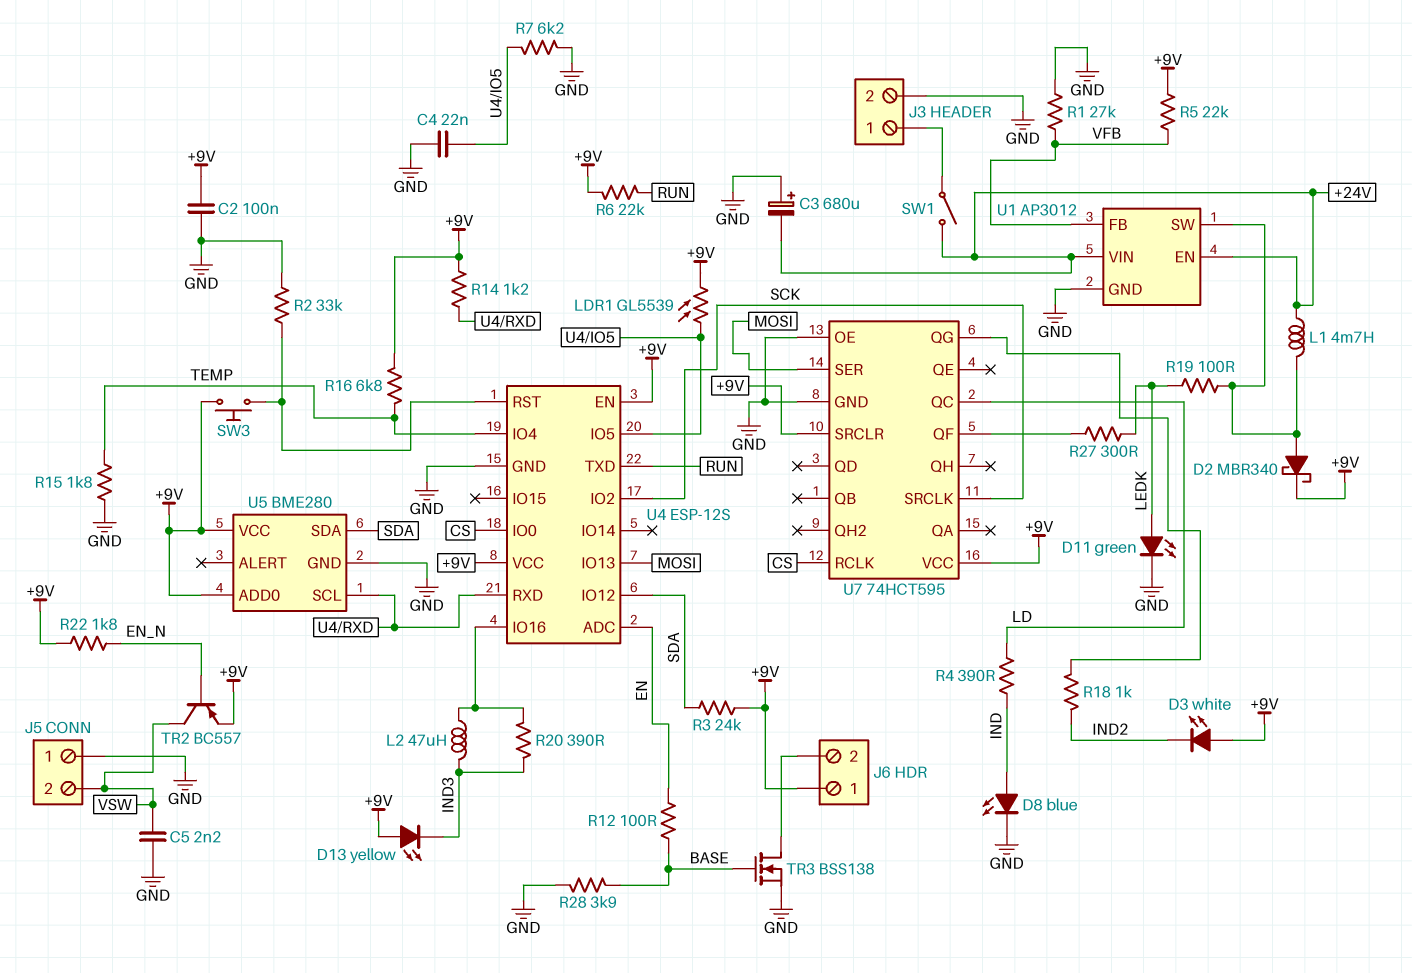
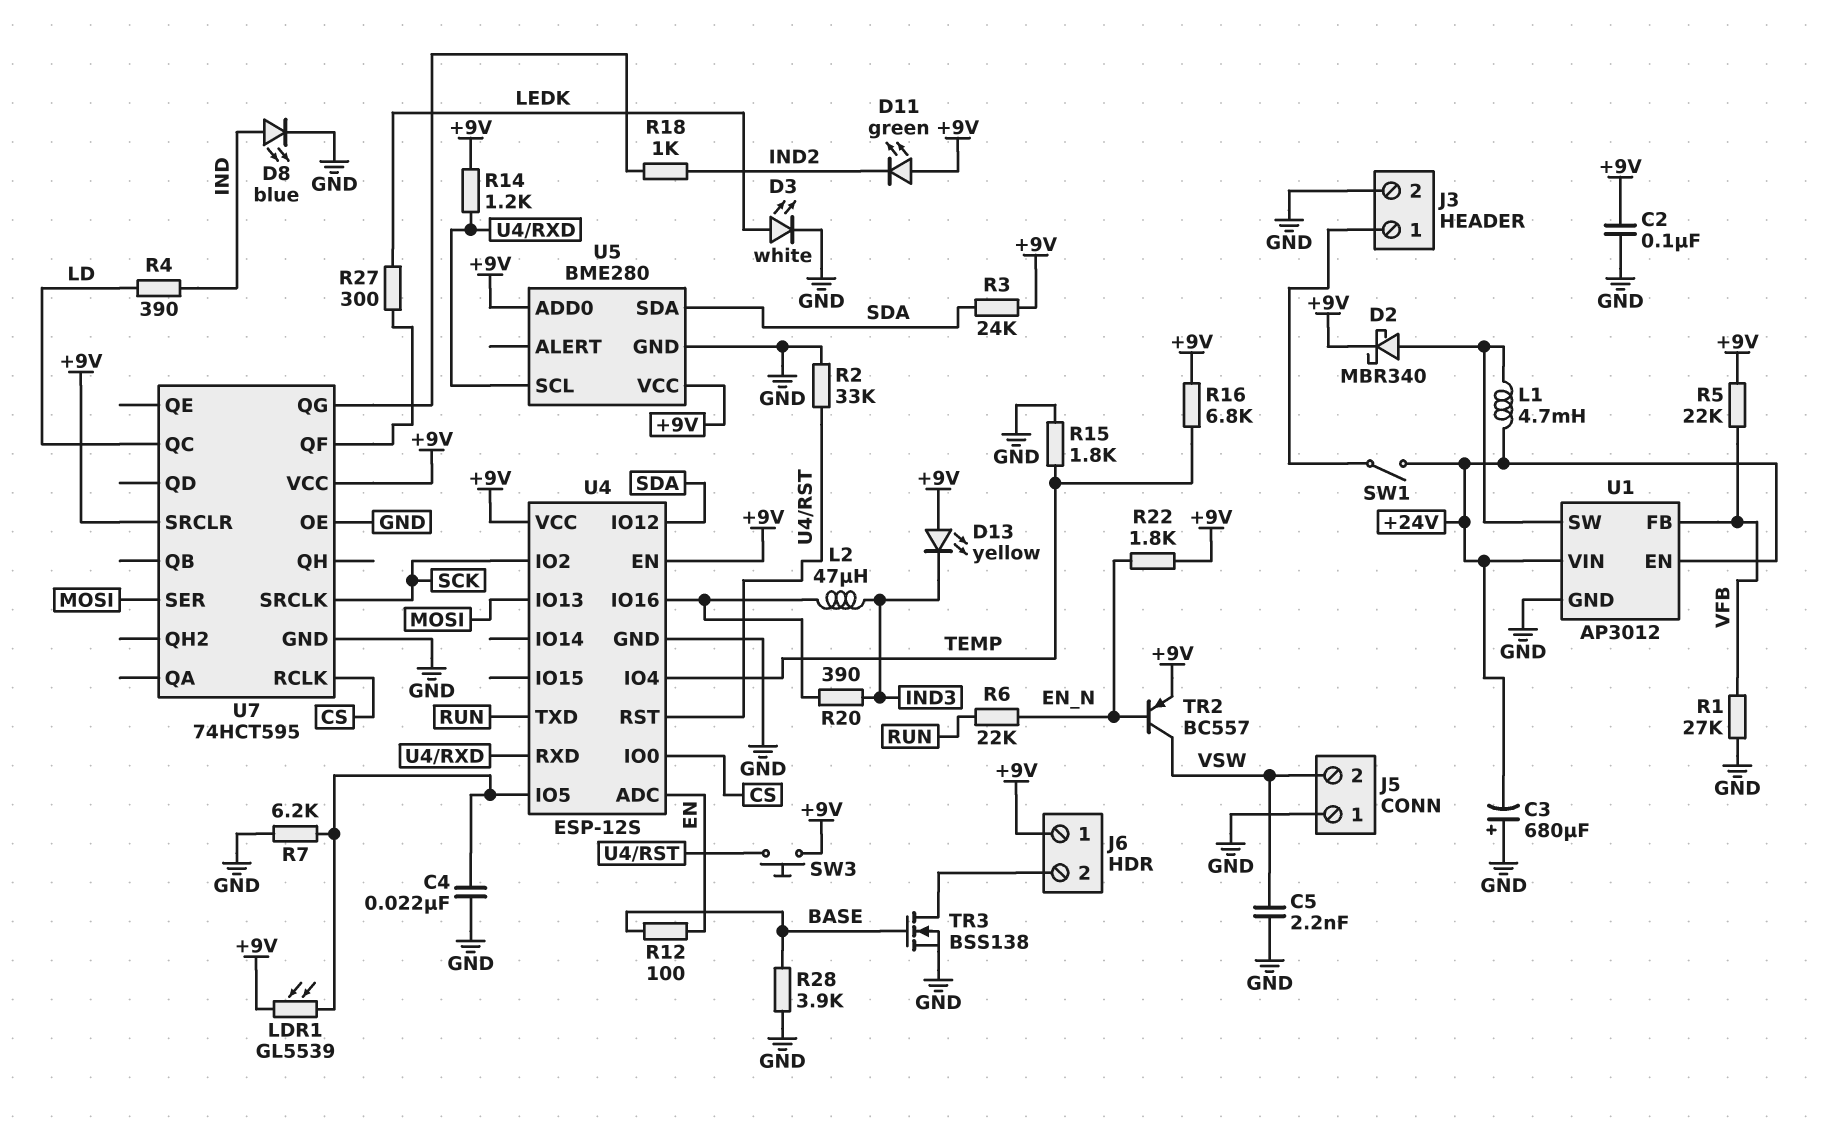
D3: LED white (A +9V, K IND2) -> LED white (A LEDK, K GND)
D11: LED green (A LEDK, K GND) -> LED green (A +9V, K IND2)
R6: 22k (+9V, RUN) -> 22k (EN_N, RUN)
R19: 100 (LEDK, U1/SW) -> none

